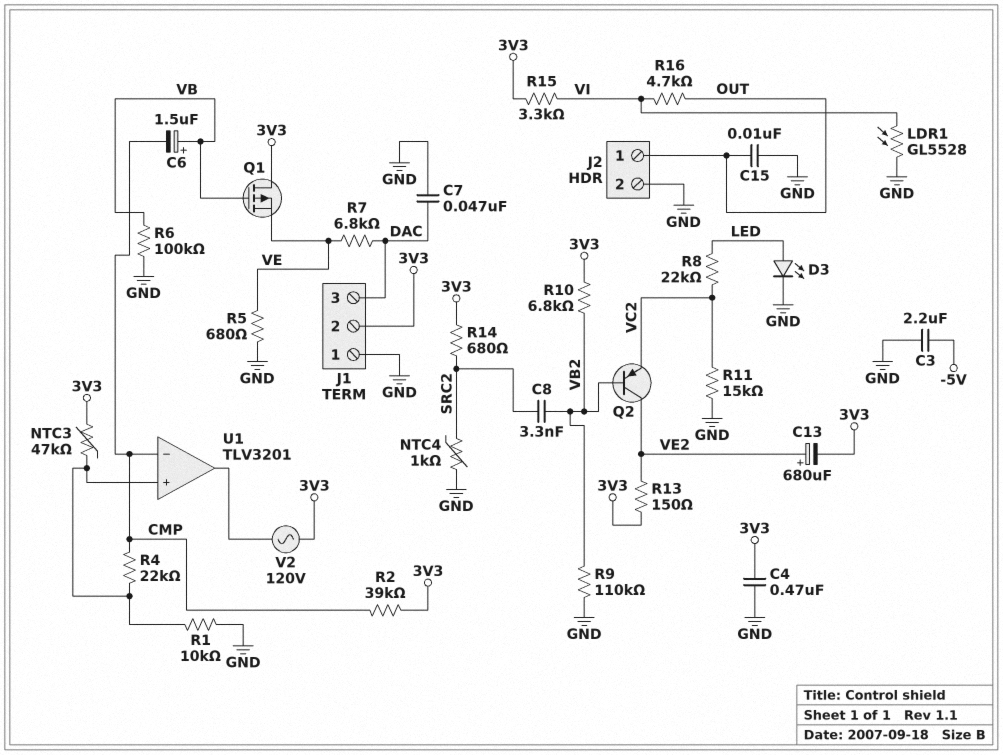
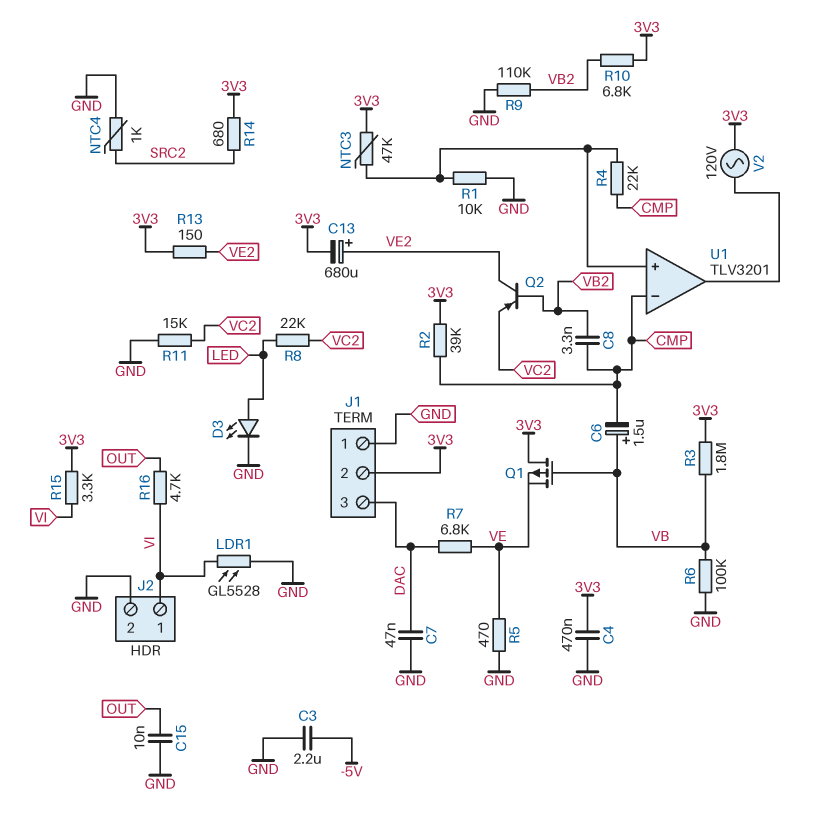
C8: 3.3nF (SRC2, VB2) -> 3.3nF (CMP, VB2)
J2 pin 1: OUT -> VI
R3: none -> 1.8M (3V3, VB)
R5: 680 (GND, VE) -> 470 (GND, VE)

